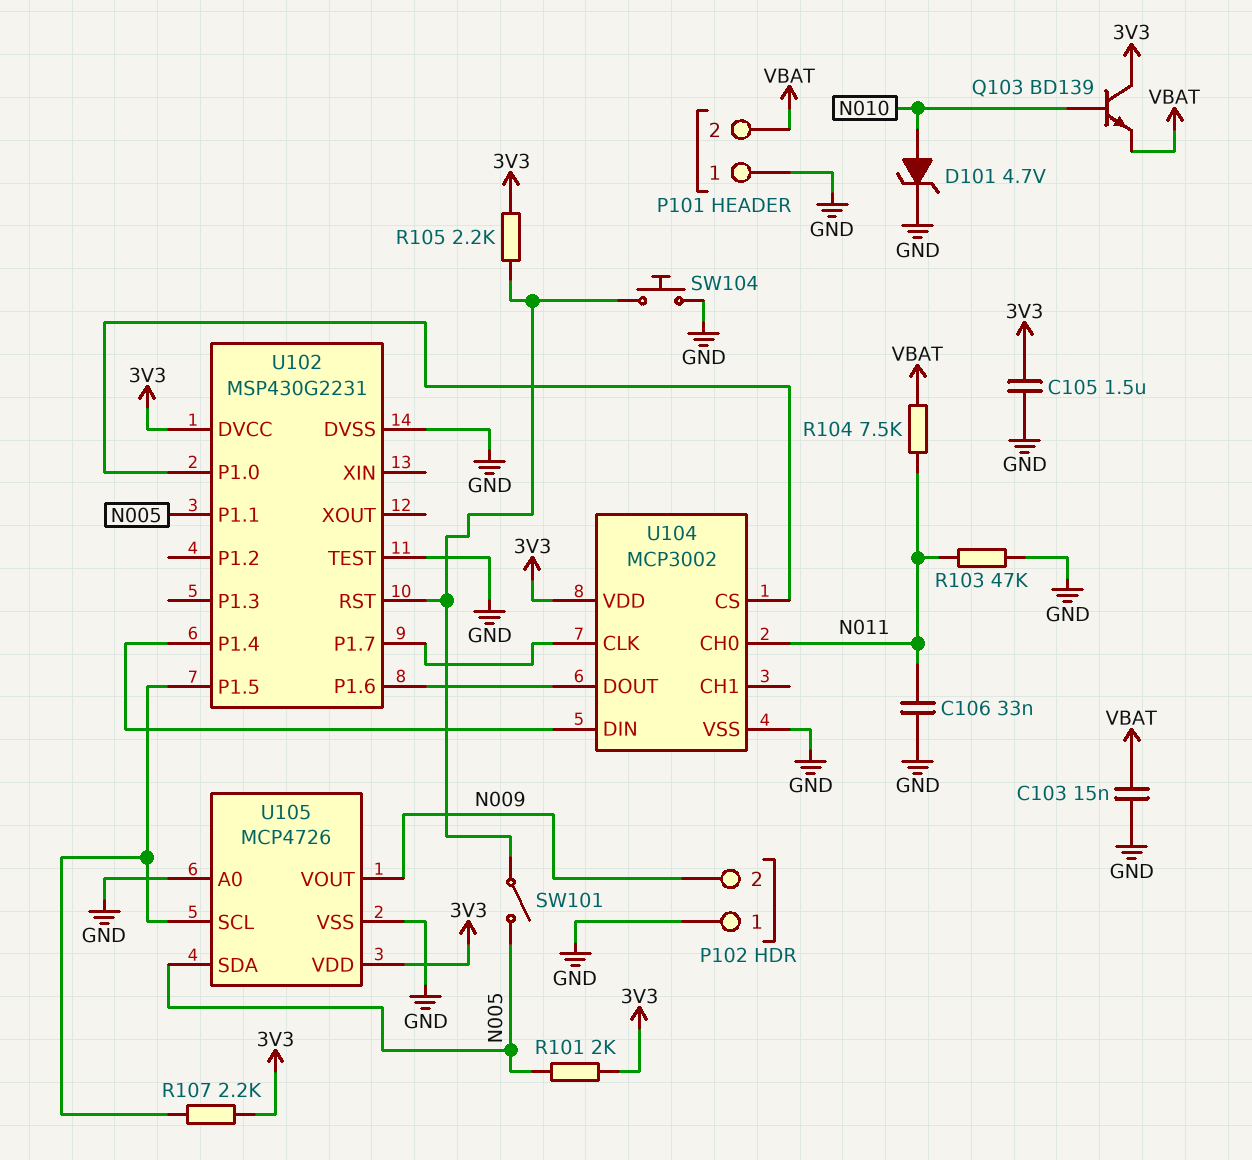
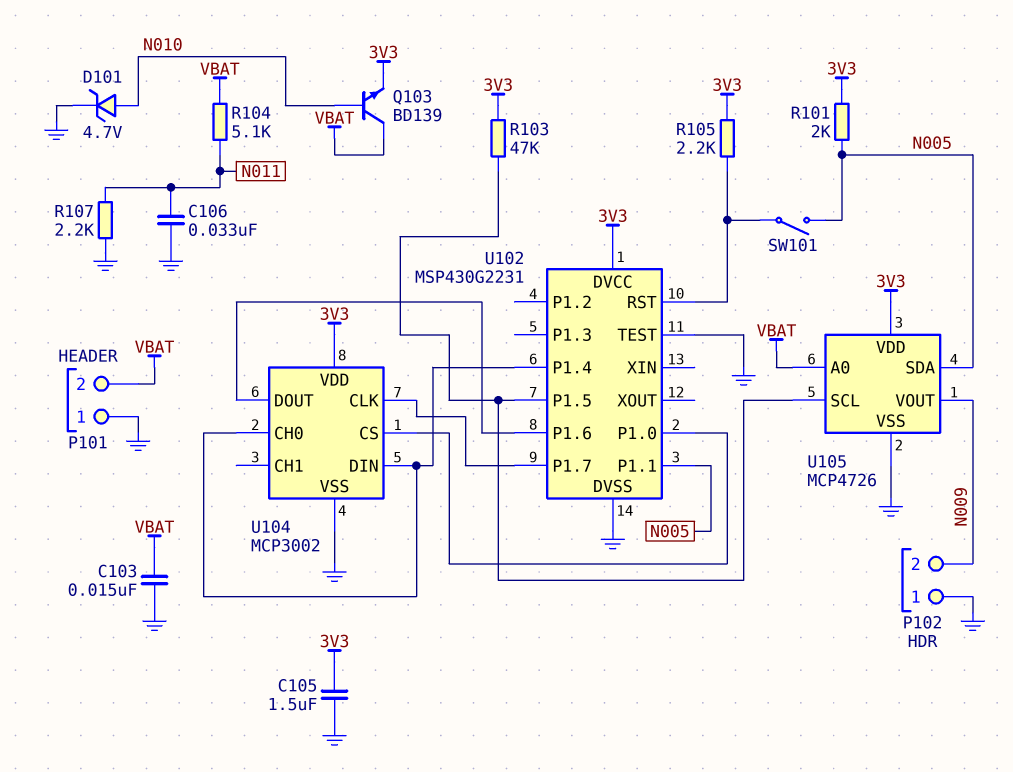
Q103: NPN BD139 (B N010, C 3V3, E VBAT) -> NPN BD139 (B N010, C VBAT, E 3V3)
R103: 47k (GND, N011) -> 47k (3V3, U102/P1.5)
R104: 7.5k (N011, VBAT) -> 5.1k (N011, VBAT)
R107: 2.2k (3V3, U102/P1.5) -> 2.2k (GND, N011)
SW104: button (GND, U102/RST) -> none
U104 pin CH0: N011 -> U102/P1.4
U105 pin A0: GND -> VBAT

